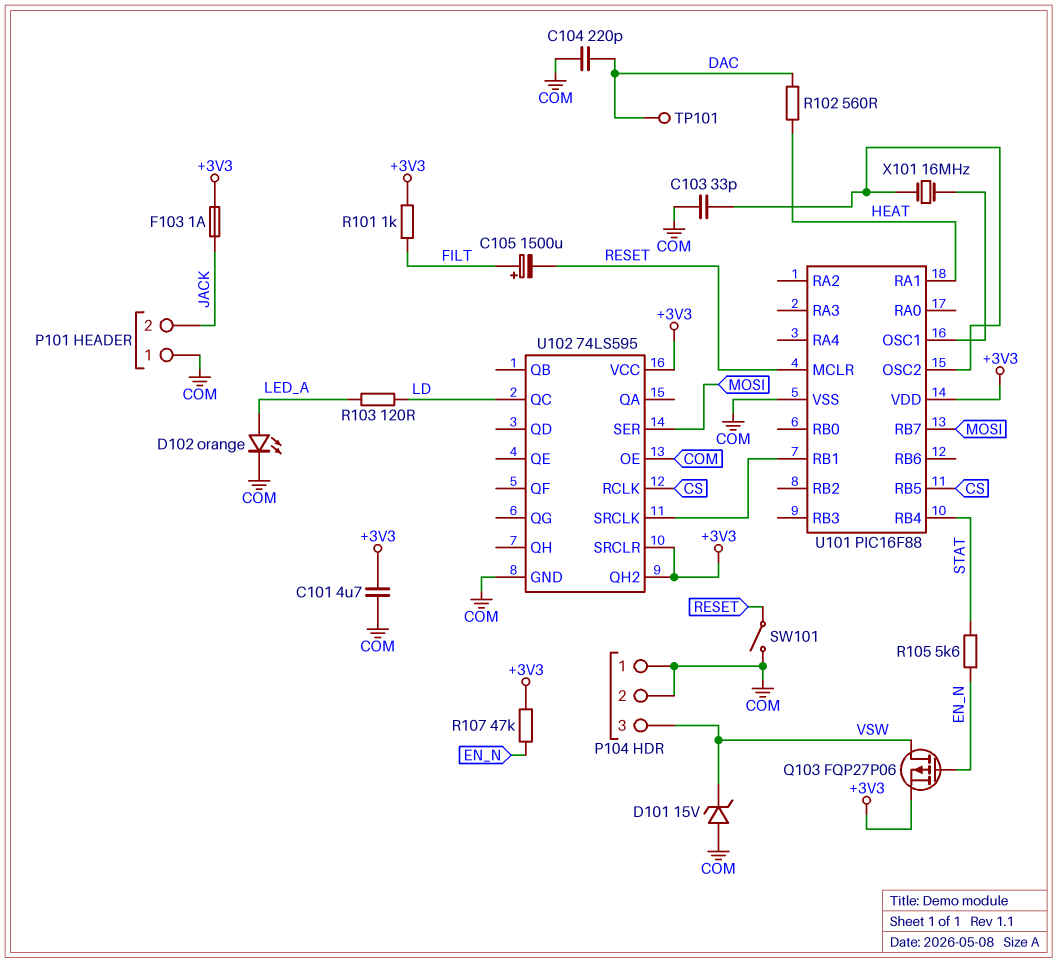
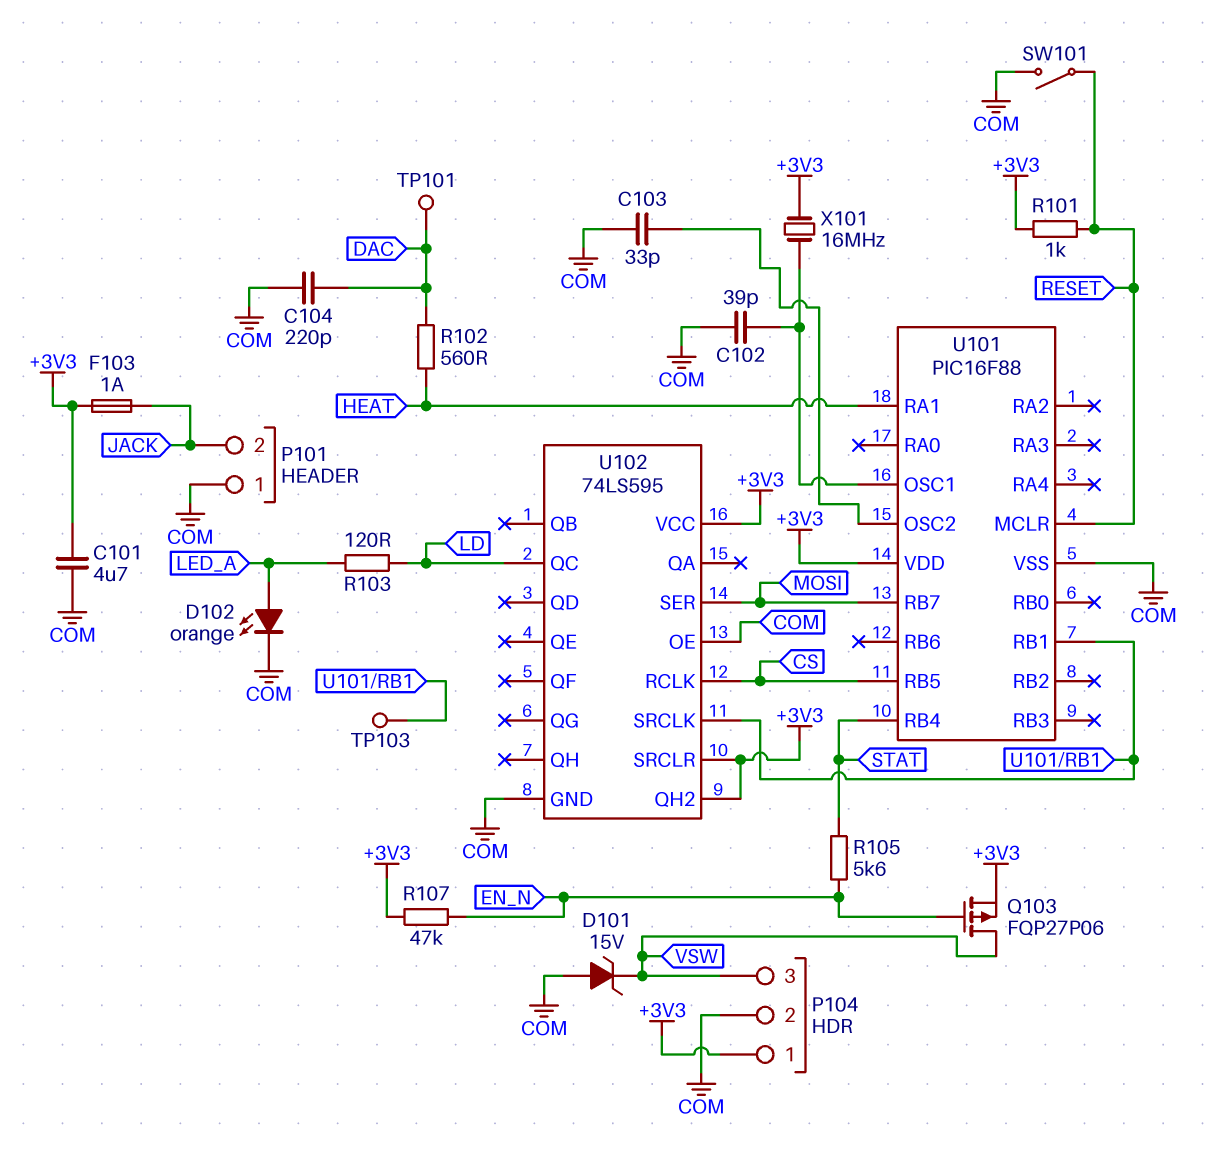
C102: none -> 39pF (COM, U101/OSC1)
C105: 1500uF (plus FILT, minus RESET) -> none
P104 pin 1: COM -> +3V3
R101: 1k (+3V3, FILT) -> 1k (+3V3, RESET)
TP103: none -> test point (U101/RB1)
X101: 16MHz (U101/OSC1, U101/OSC2) -> 16MHz (+3V3, U101/OSC1)

